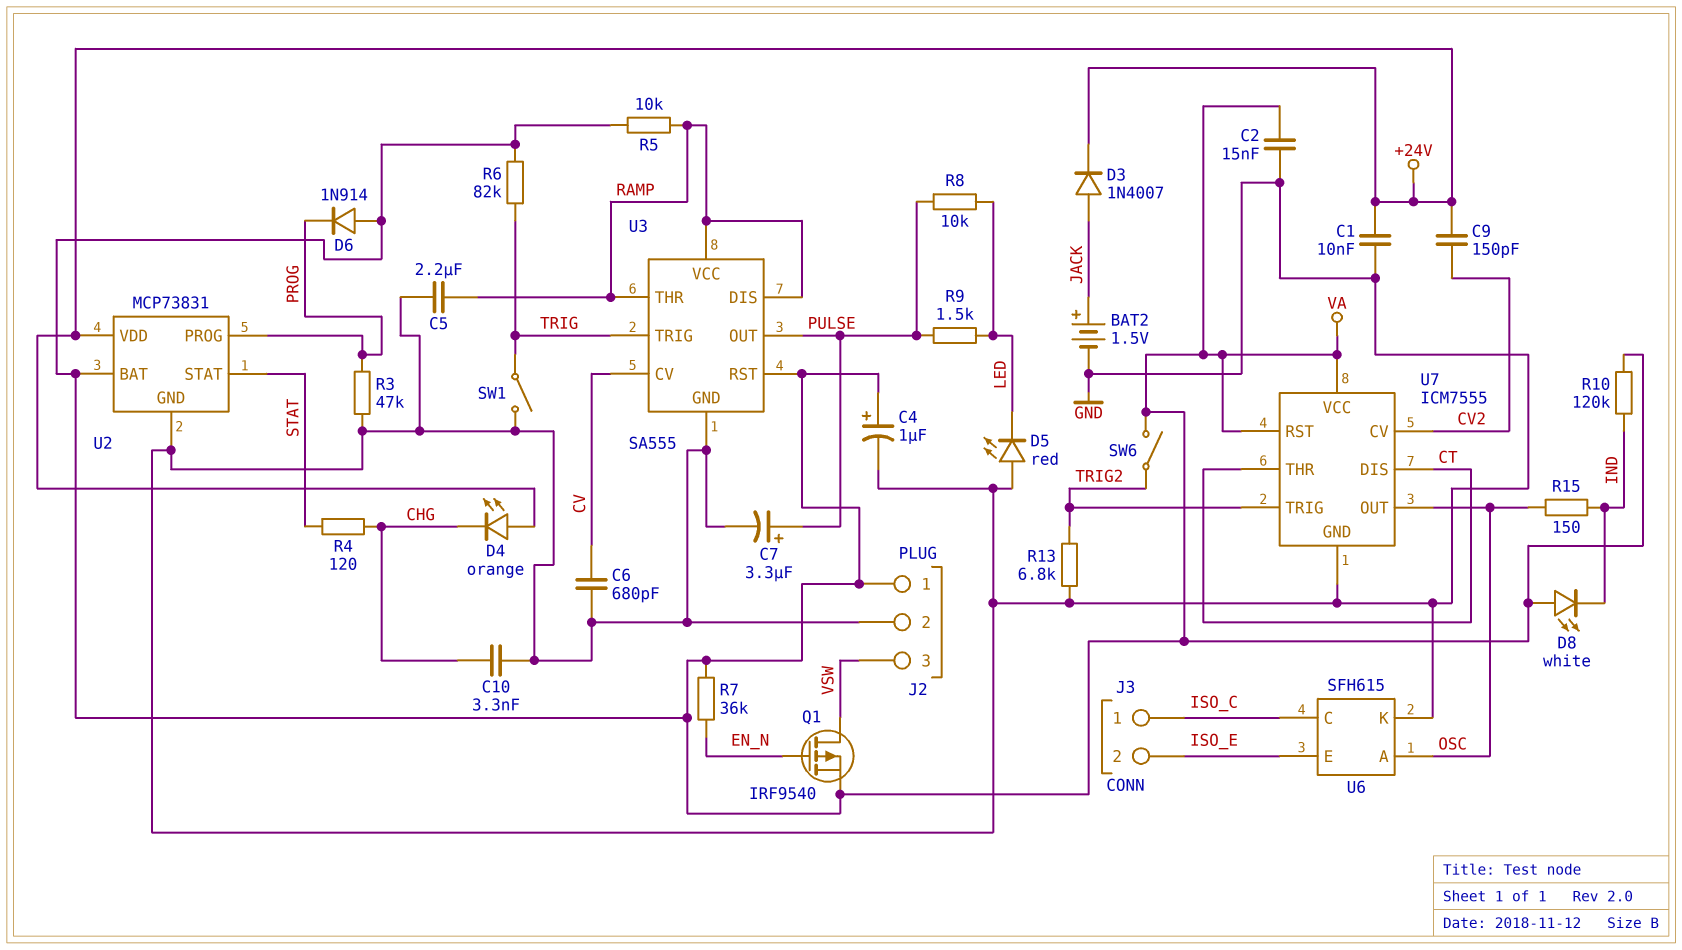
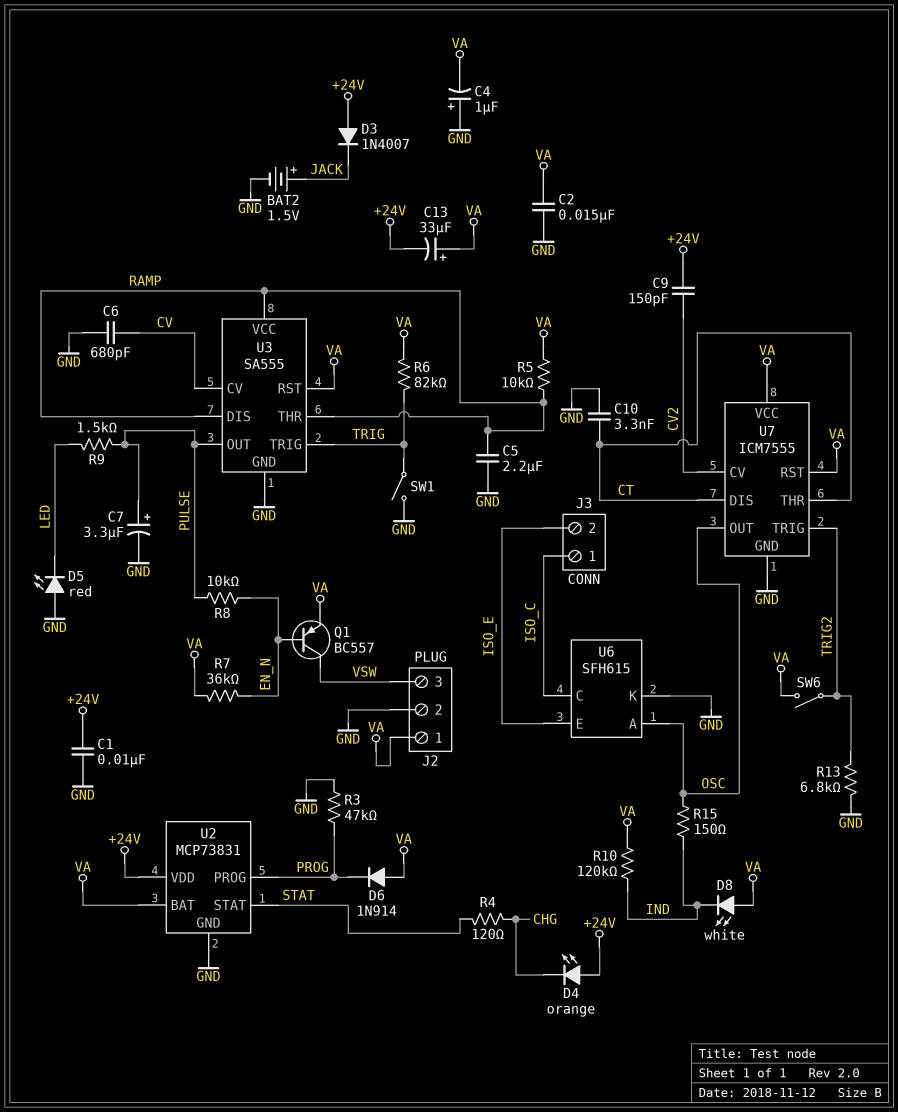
C4: 1uF (plus VA, minus GND) -> 1uF (plus GND, minus VA)
C10: 3.3nF (CHG, GND) -> 3.3nF (CT, GND)
C13: none -> 33uF (plus VA, minus +24V)
D3: diode 1N4007 (A JACK, K +24V) -> diode 1N4007 (A +24V, K JACK)
Q1: PMOS IRF9540 (G EN_N, D VSW, S VA) -> PNP BC557 (B EN_N, C VSW, E VA)
R8: 10k (LED, PULSE) -> 10k (EN_N, PULSE)

